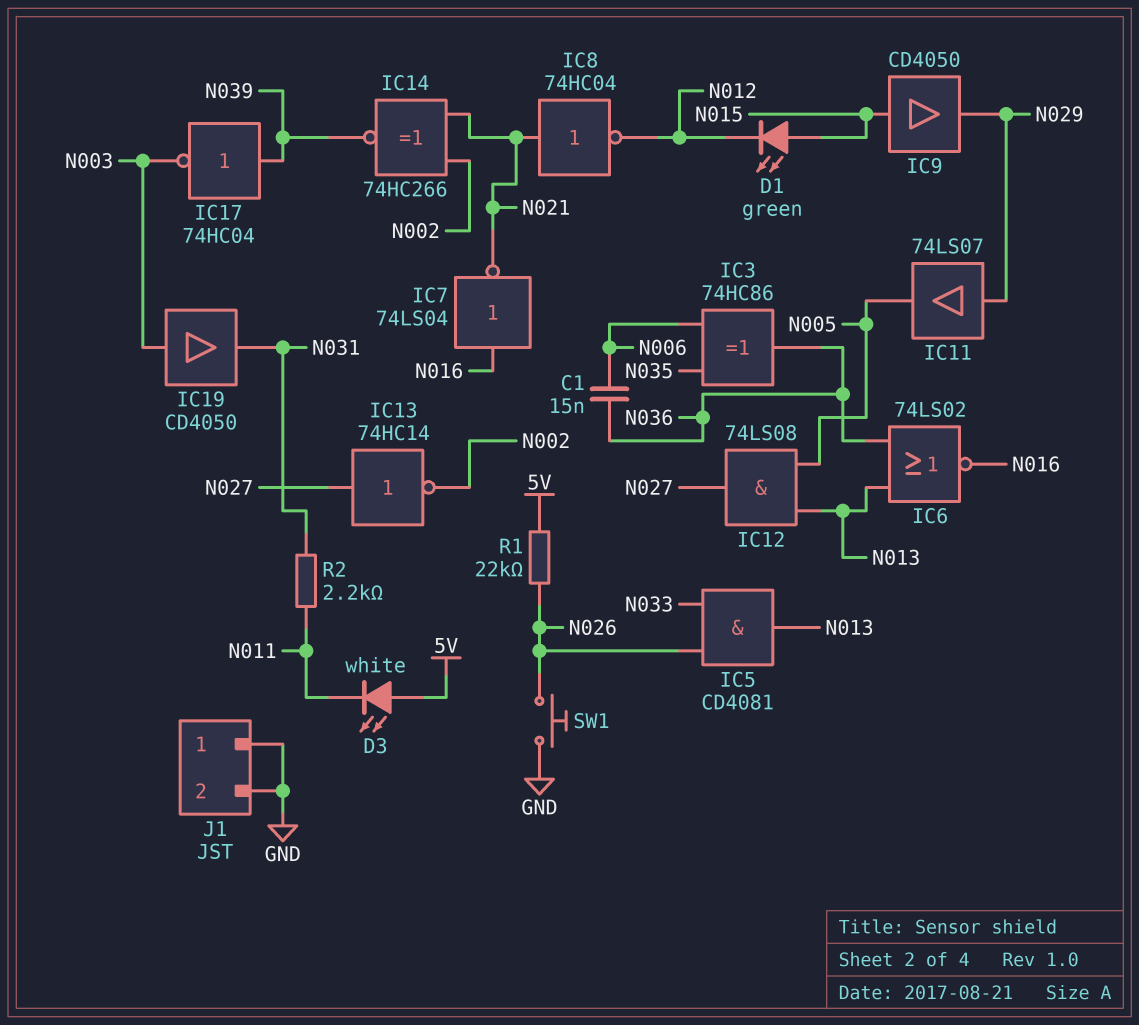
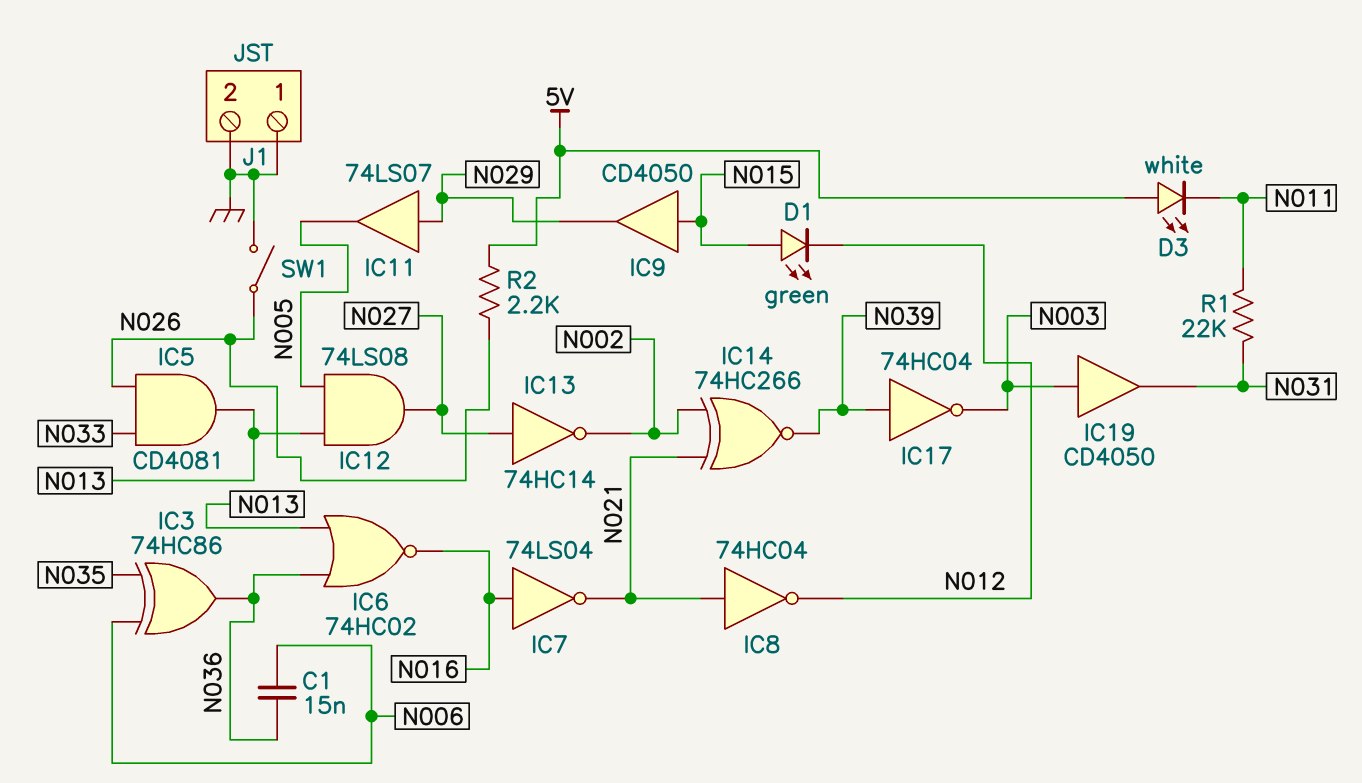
IC6: NOR 74LS02 (in N013, in N036, out N016) -> NOR 74HC02 (in N013, in N036, out N016)
R1: 22k (5V, N026) -> 22k (N011, N031)
R2: 2.2k (N011, N031) -> 2.2k (5V, N026)
SW1: button (GND, N026) -> switch (GND, N026)

